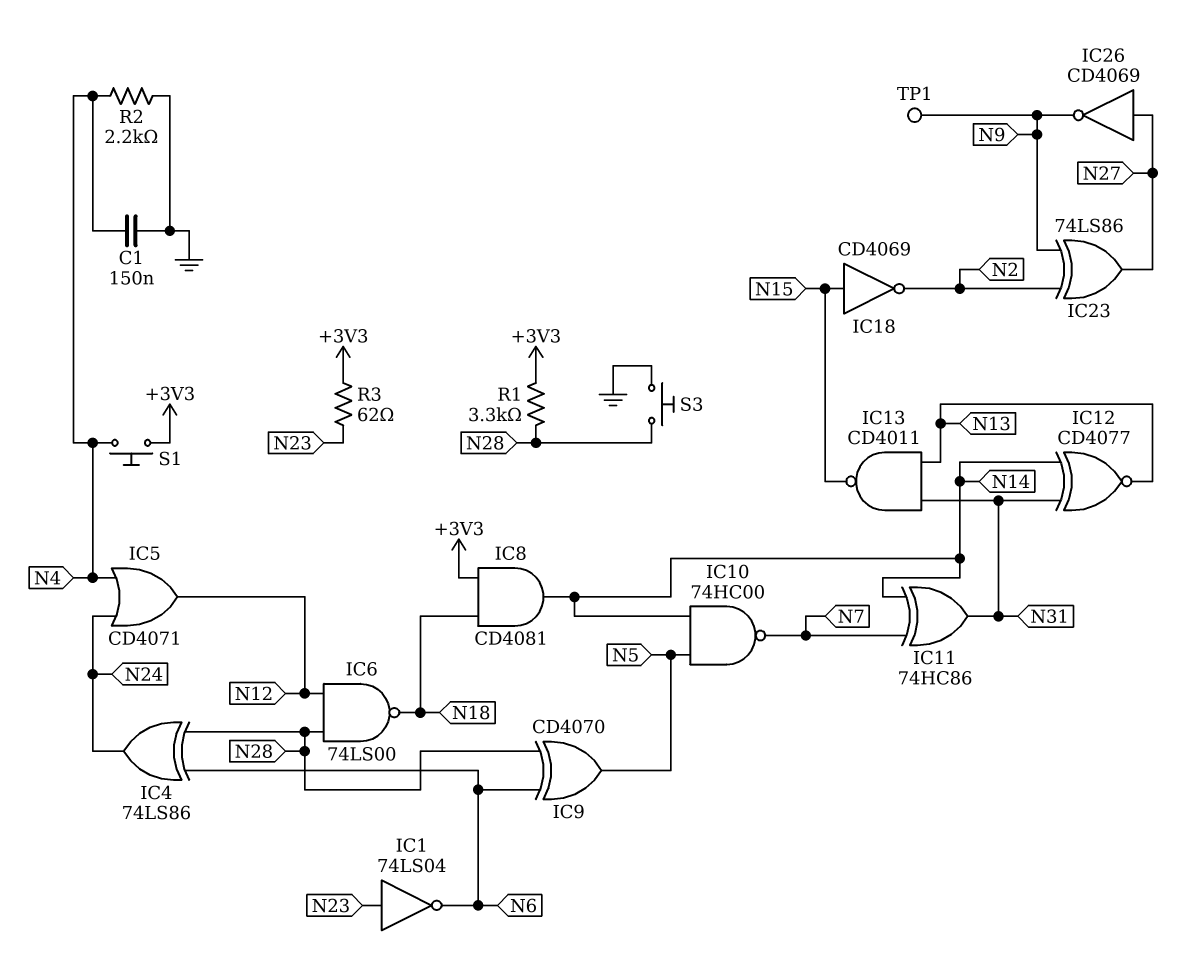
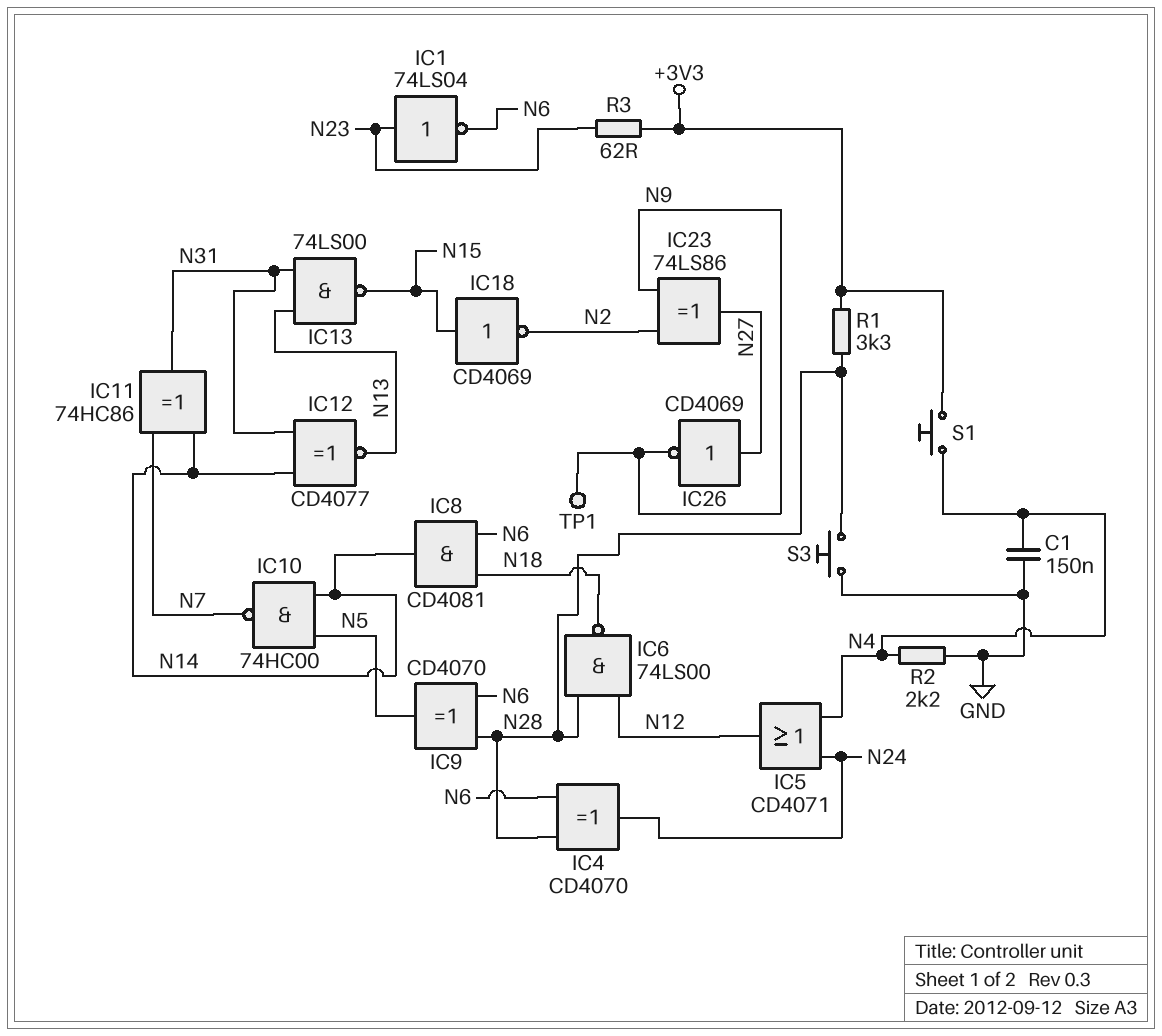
IC4: XOR 74LS86 (in N6, in N28, out N24) -> XOR CD4070 (in N6, in N28, out N24)
IC8: AND CD4081 (in +3V3, in N18, out N14) -> AND CD4081 (in N6, in N18, out N14)
IC13: NAND CD4011 (in N13, in N31, out N15) -> NAND 74LS00 (in N13, in N31, out N15)

